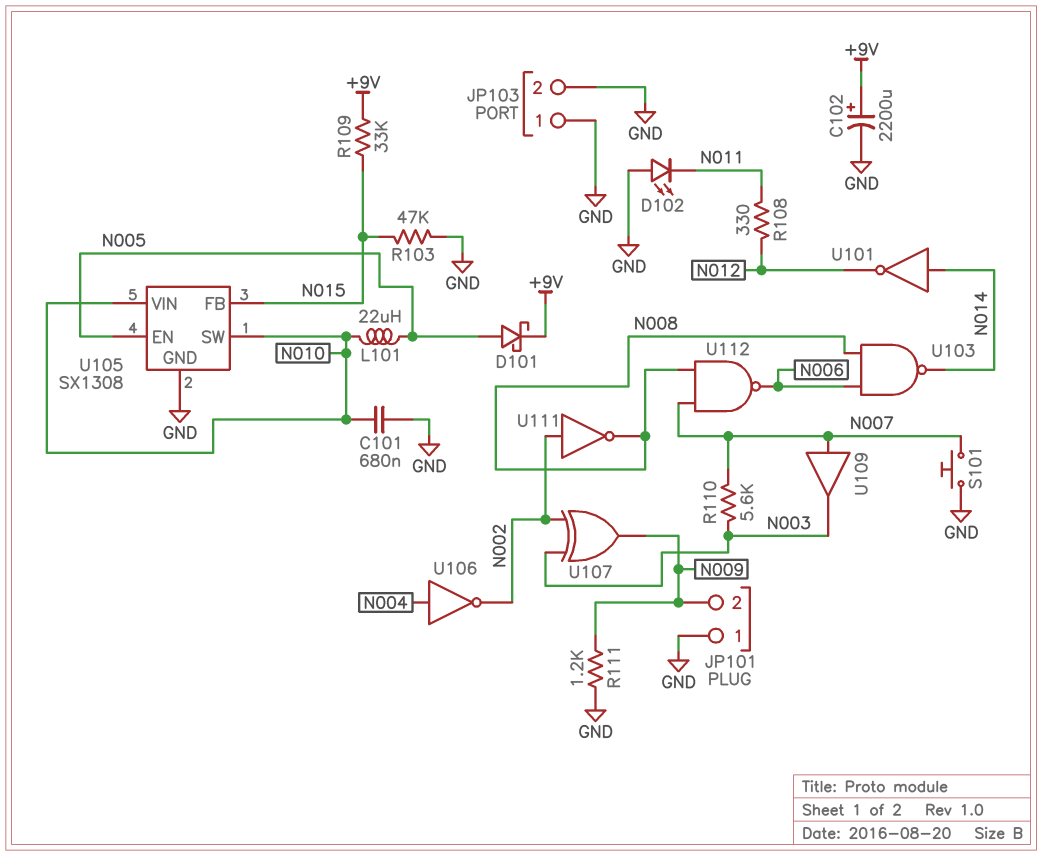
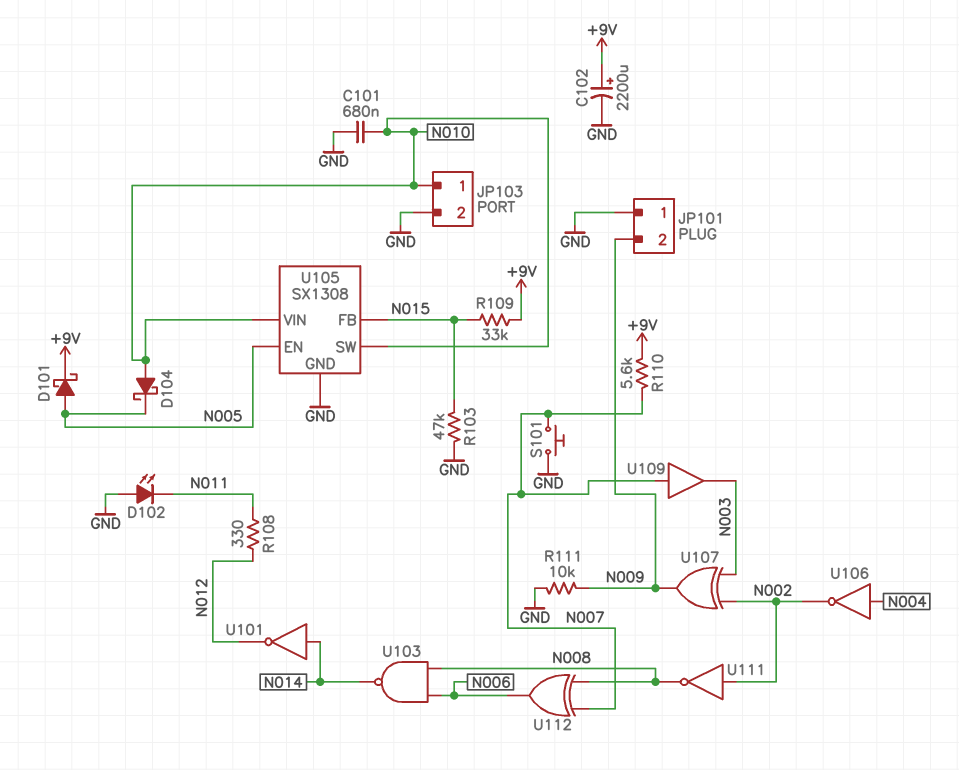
D104: none -> schottky (A N010, K N005)
JP103 pin 1: GND -> N010
L101: 22uH (N005, N010) -> none
R110: 5.6k (N003, N007) -> 5.6k (+9V, N007)
R111: 1.2k (GND, N009) -> 10k (GND, N009)
U112: NAND (in N007, in N008, out N006) -> XOR (in N007, in N008, out N006)

